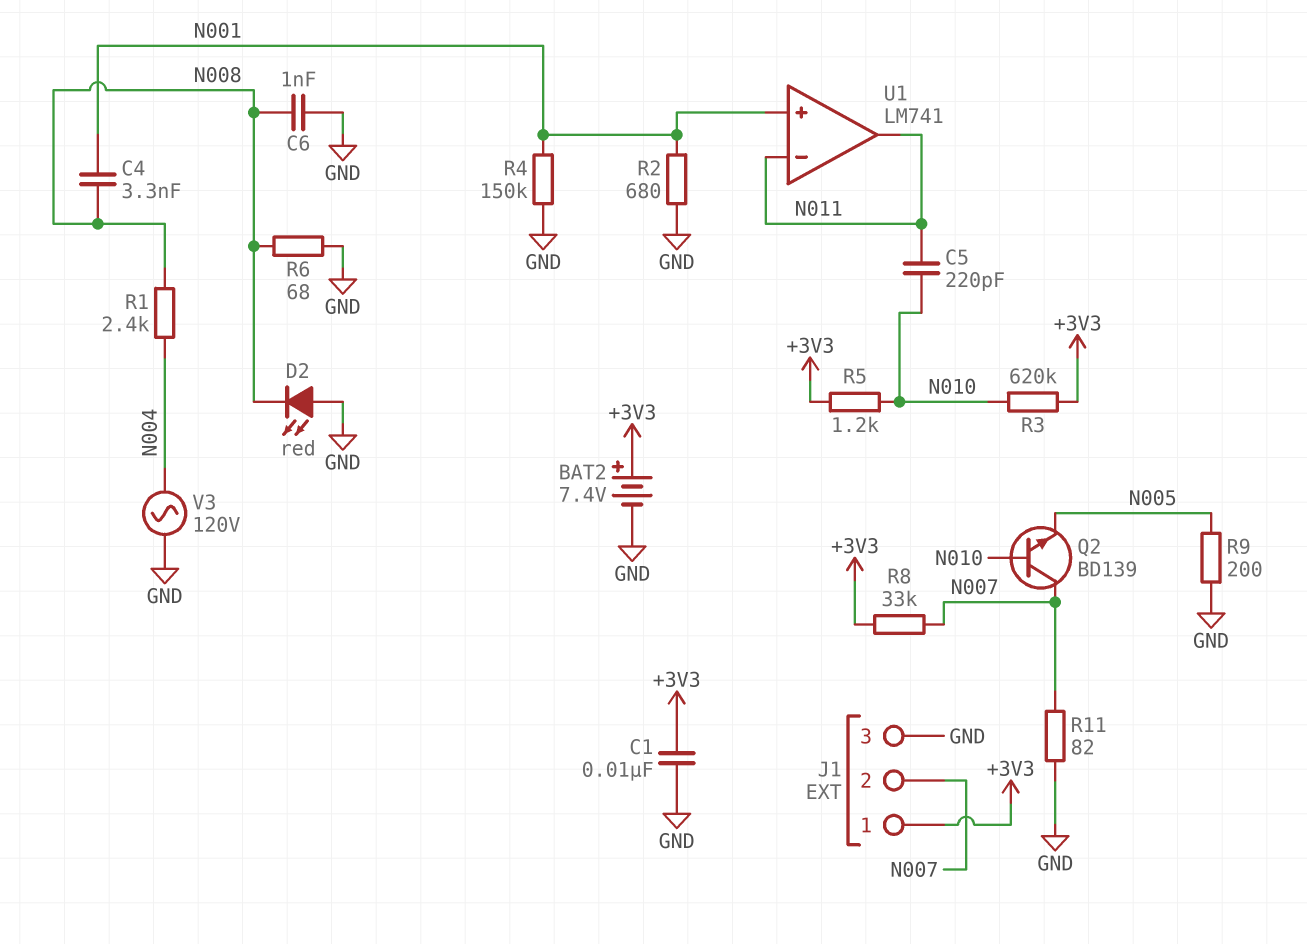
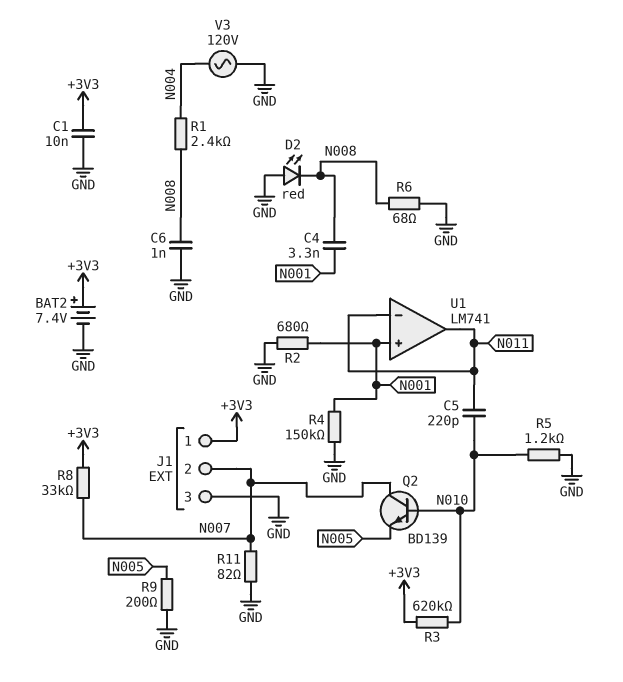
R5: 1.2k (+3V3, N010) -> 1.2k (GND, N010)

